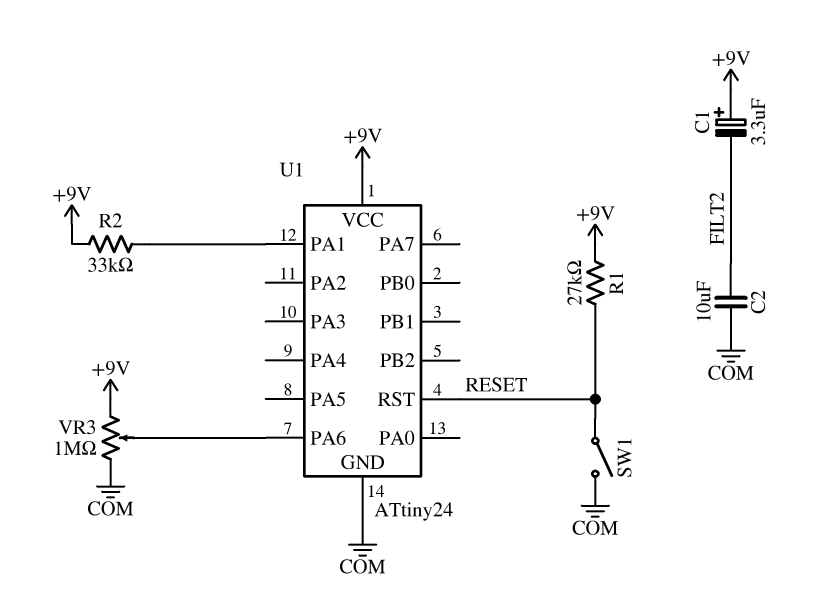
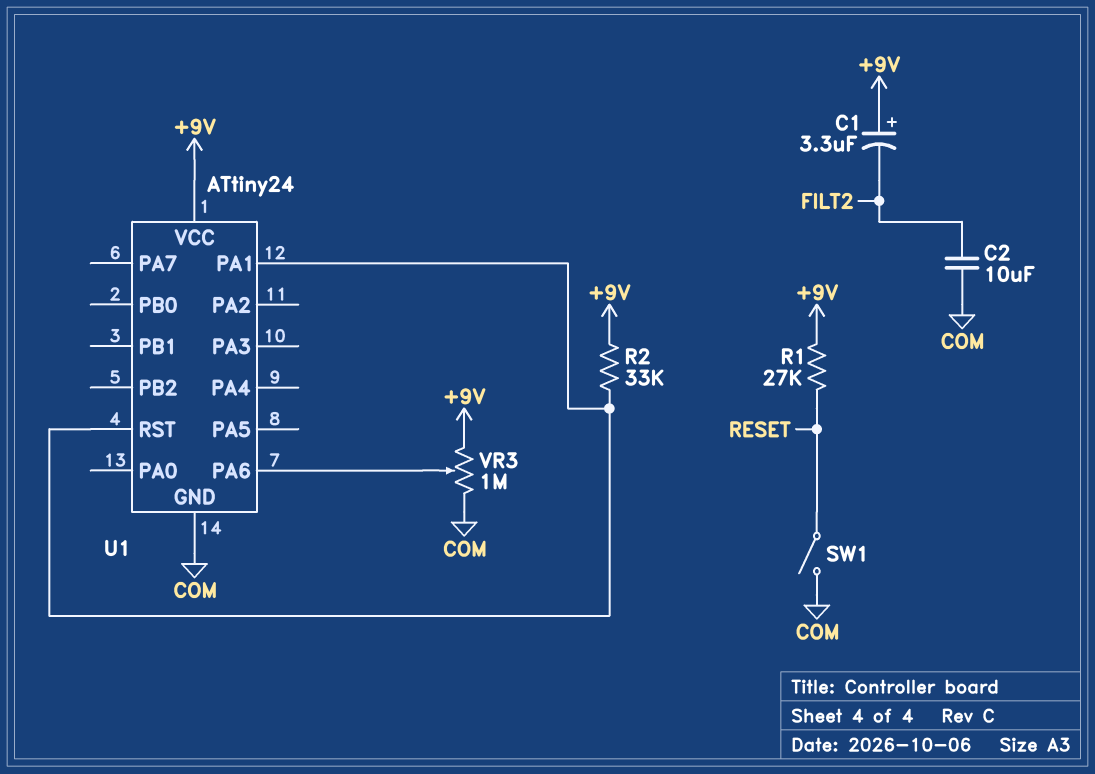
U1 pin RST: RESET -> U1/PA1

